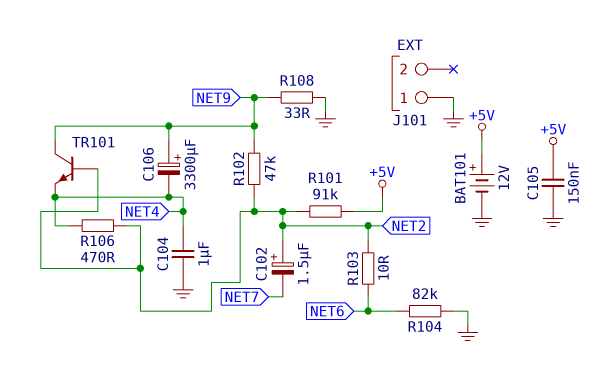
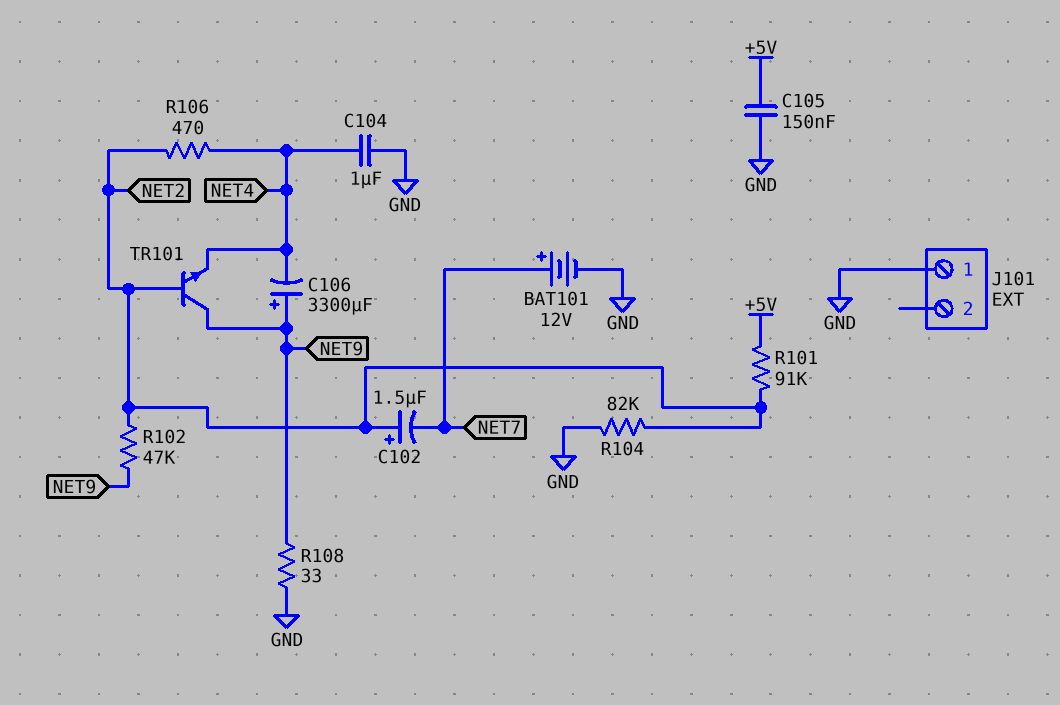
BAT101: 12V (plus +5V, minus GND) -> 12V (plus NET7, minus GND)
R103: 10 (NET2, NET6) -> none
R104: 82k (GND, NET6) -> 82k (GND, NET2)

